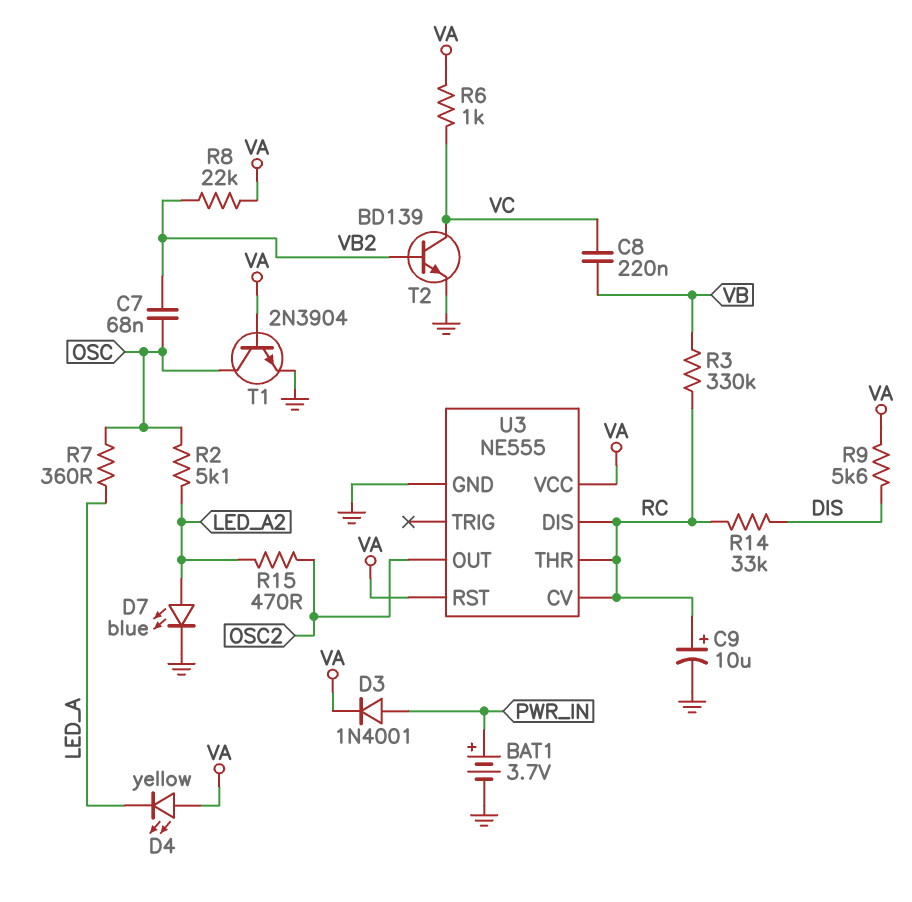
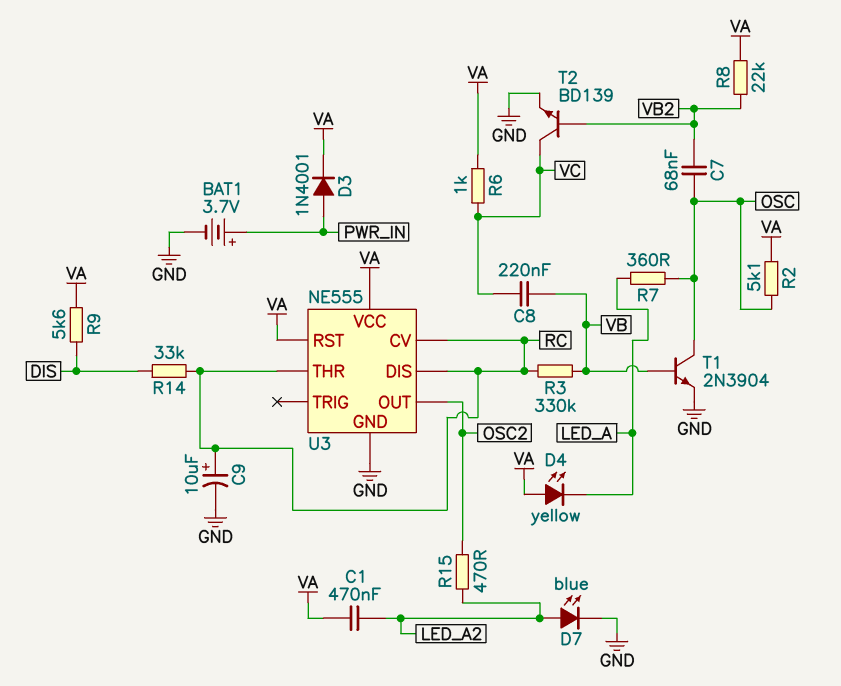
C1: none -> 470nF (LED_A2, VA)
R2: 5.1k (LED_A2, OSC) -> 5.1k (OSC, VA)
T1: NPN 2N3904 (B VA, C OSC, E GND) -> NPN 2N3904 (B VB, C OSC, E GND)

